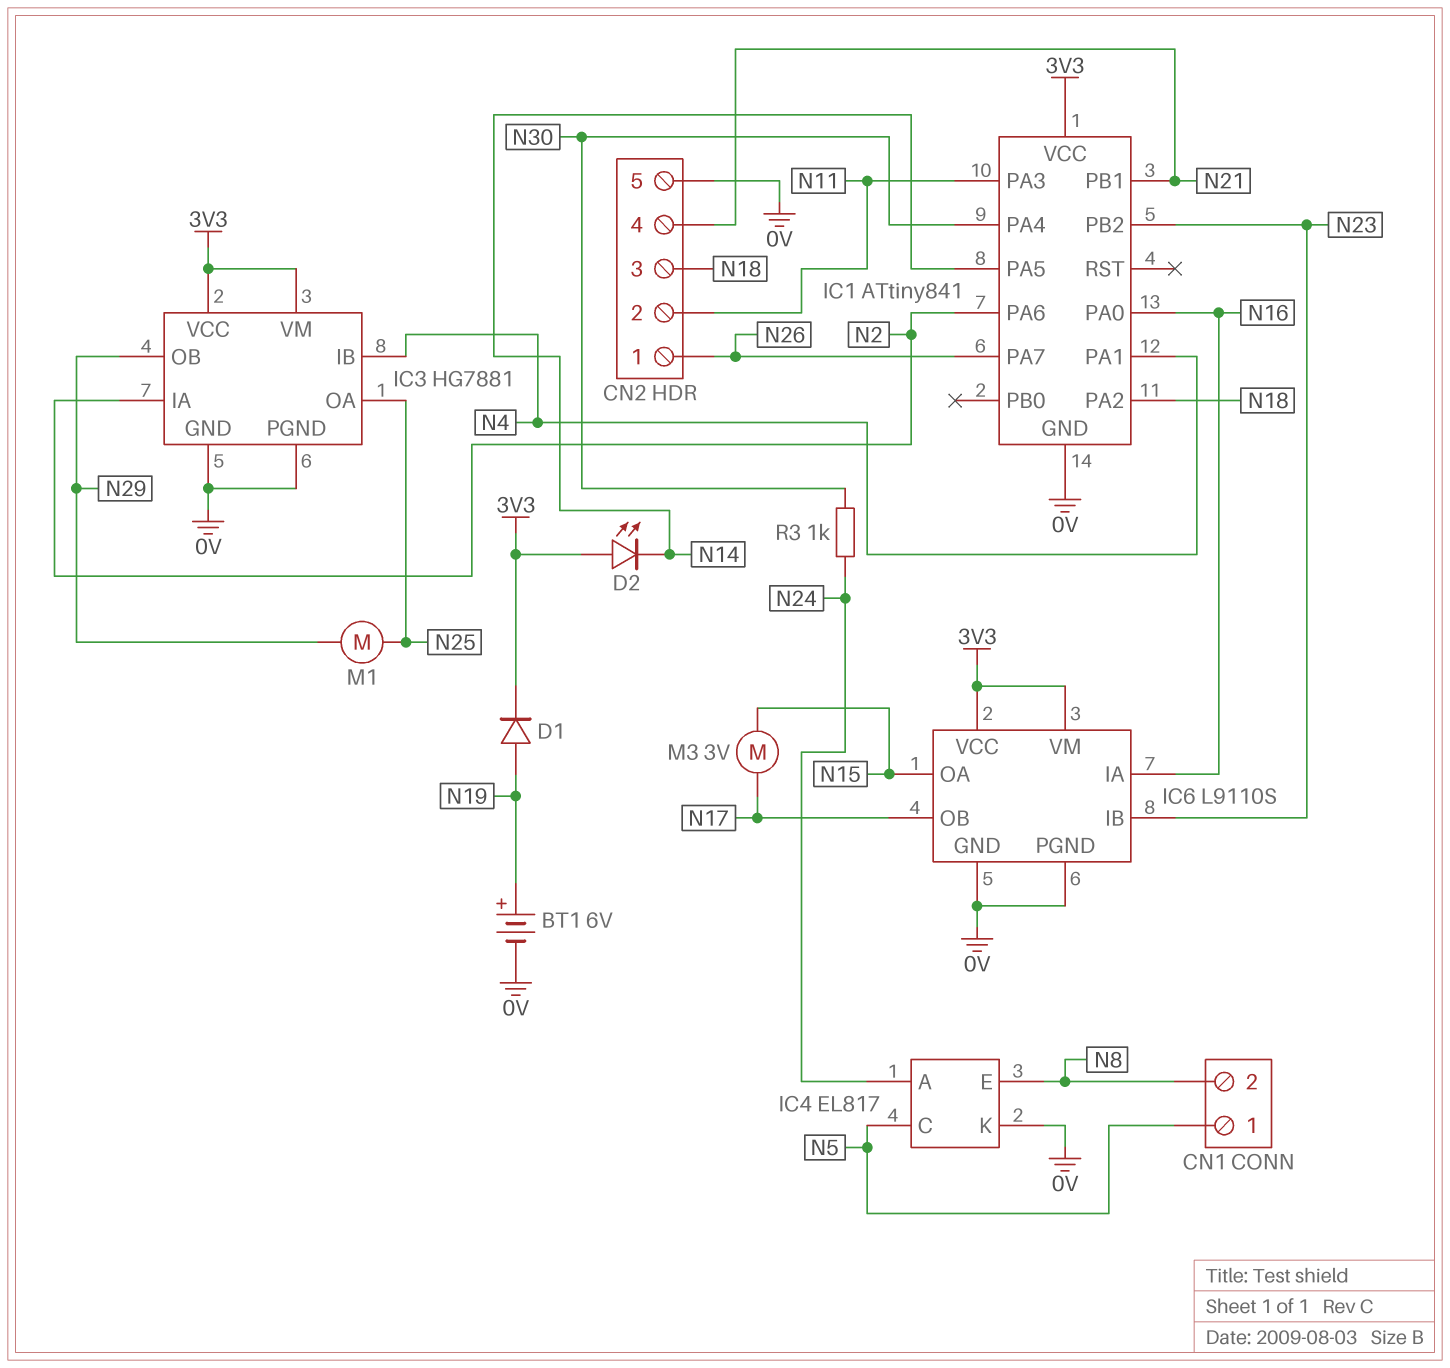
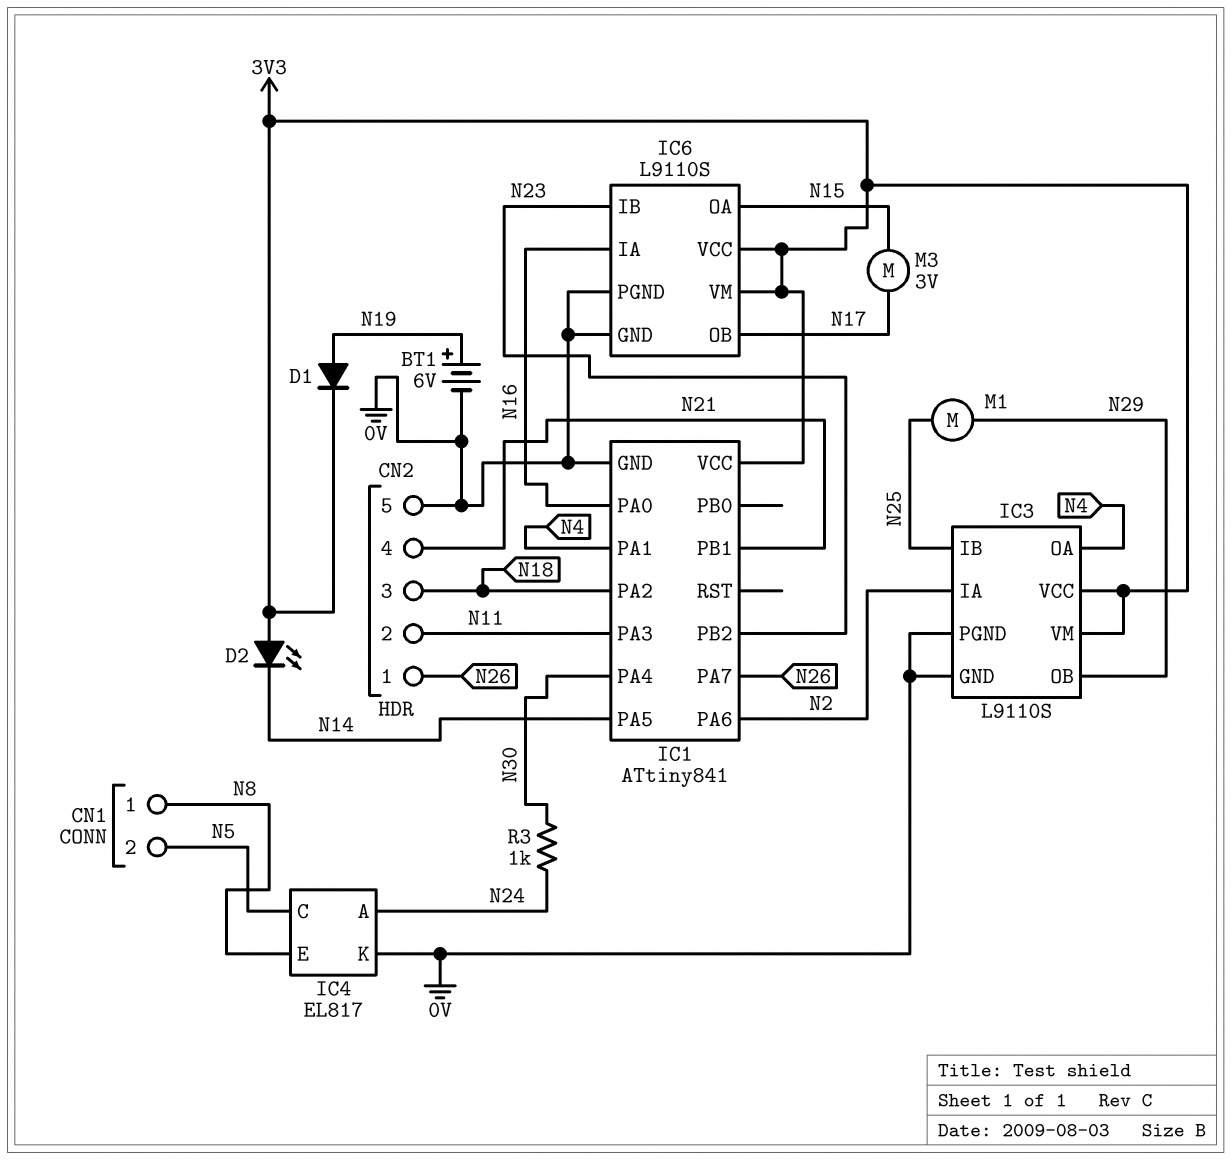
CN1 pin 1: N5 -> N8
CN1 pin 2: N8 -> N5
IC3: HG7881 -> L9110S
IC3 pin IB: N4 -> N25
IC3 pin OA: N25 -> N4

